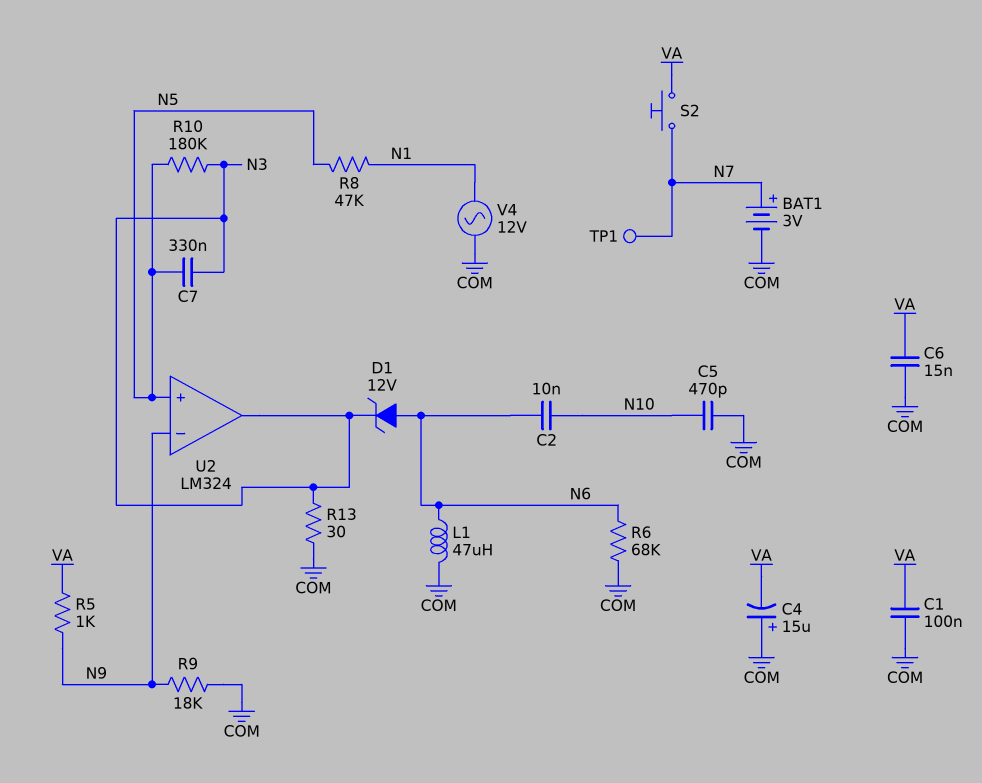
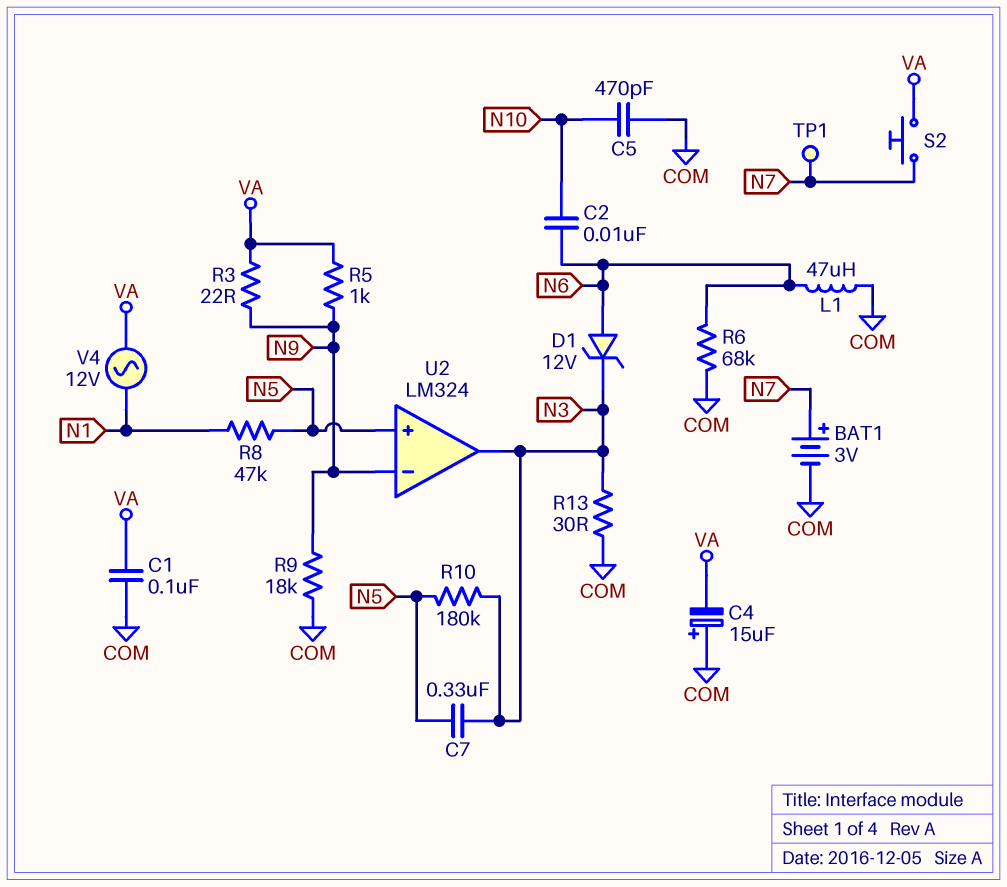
C6: 15nF (COM, VA) -> none
R3: none -> 22 (N9, VA)
V4: AC 12V (COM, N1) -> AC 12V (N1, VA)

